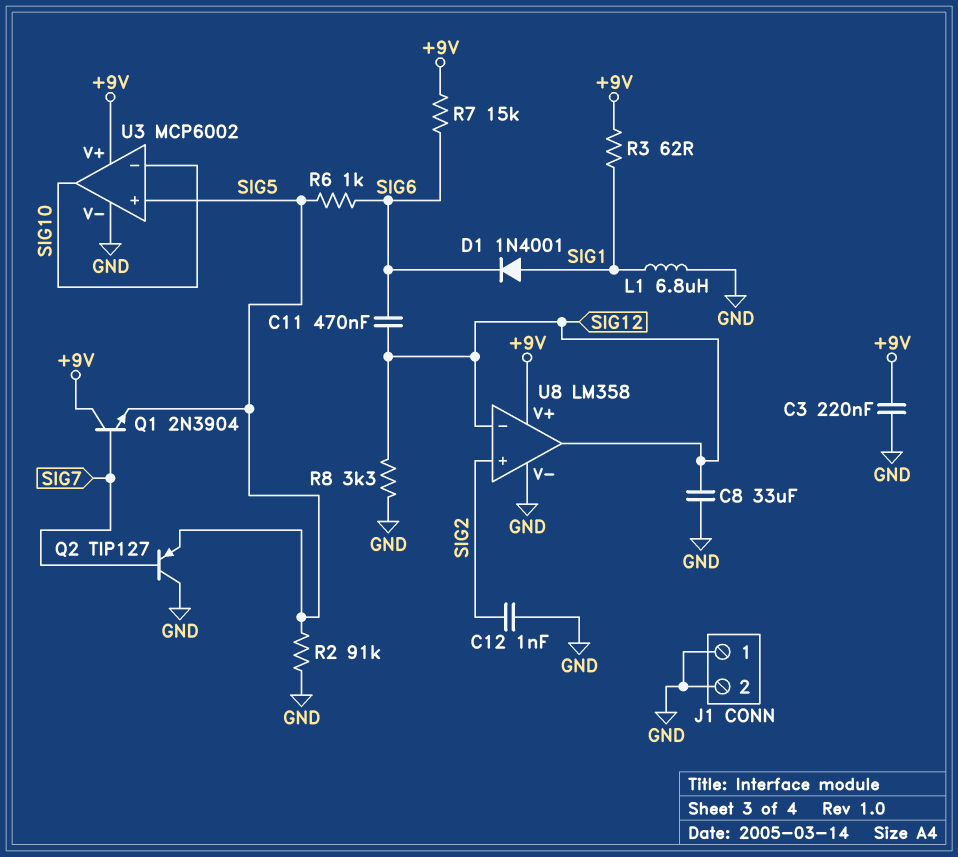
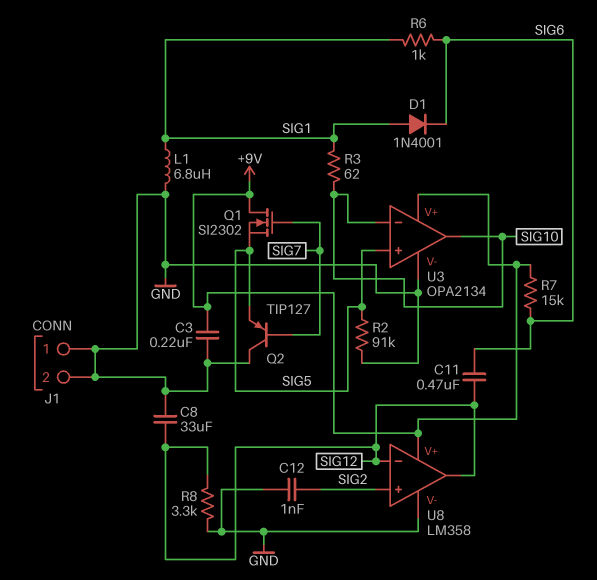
Q1: NPN 2N3904 (B SIG7, C +9V, E SIG5) -> NMOS SI2302 (G SIG7, D +9V, S SIG5)
R3: 62 (+9V, SIG1) -> 62 (SIG1, SIG10)
R6: 1k (SIG5, SIG6) -> 1k (SIG1, SIG6)
U3: MCP6002 -> OPA2134

